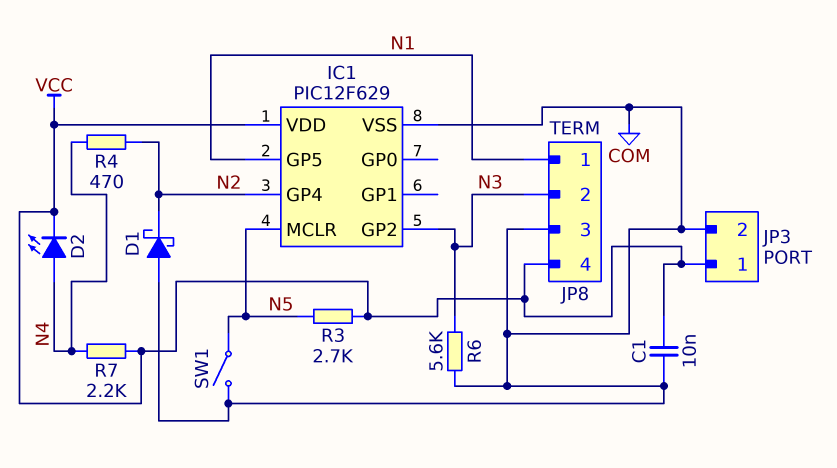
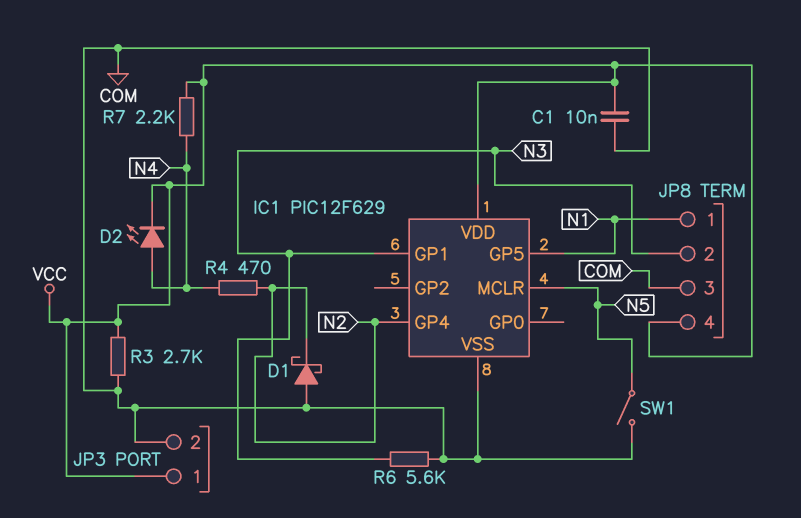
IC1 pin GP1: none -> N3
IC1 pin GP2: N3 -> none
R3: 2.7k (N5, VCC) -> 2.7k (COM, VCC)

